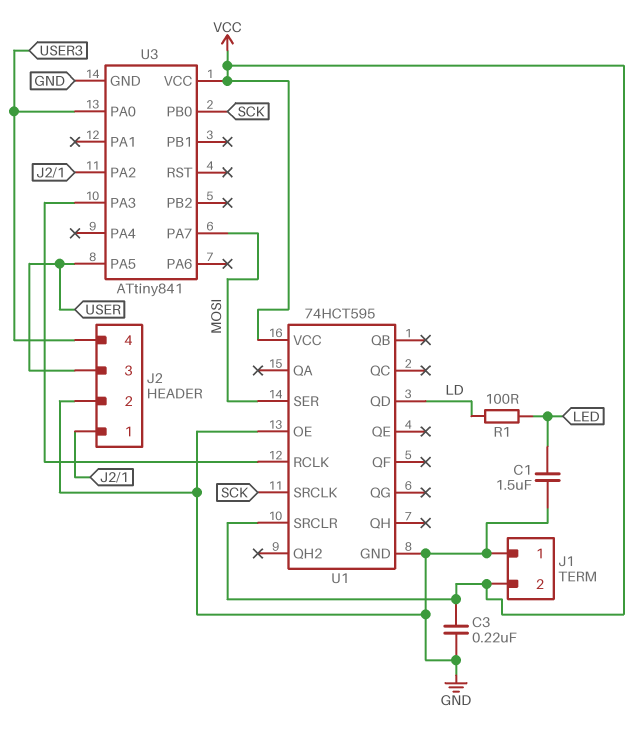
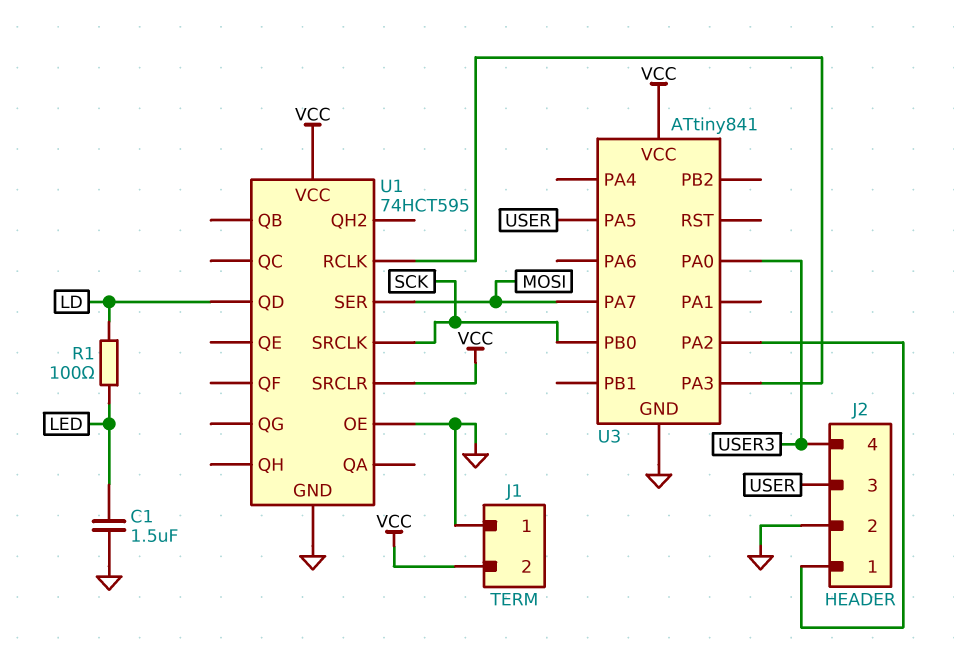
C3: 220nF (GND, VCC) -> none

